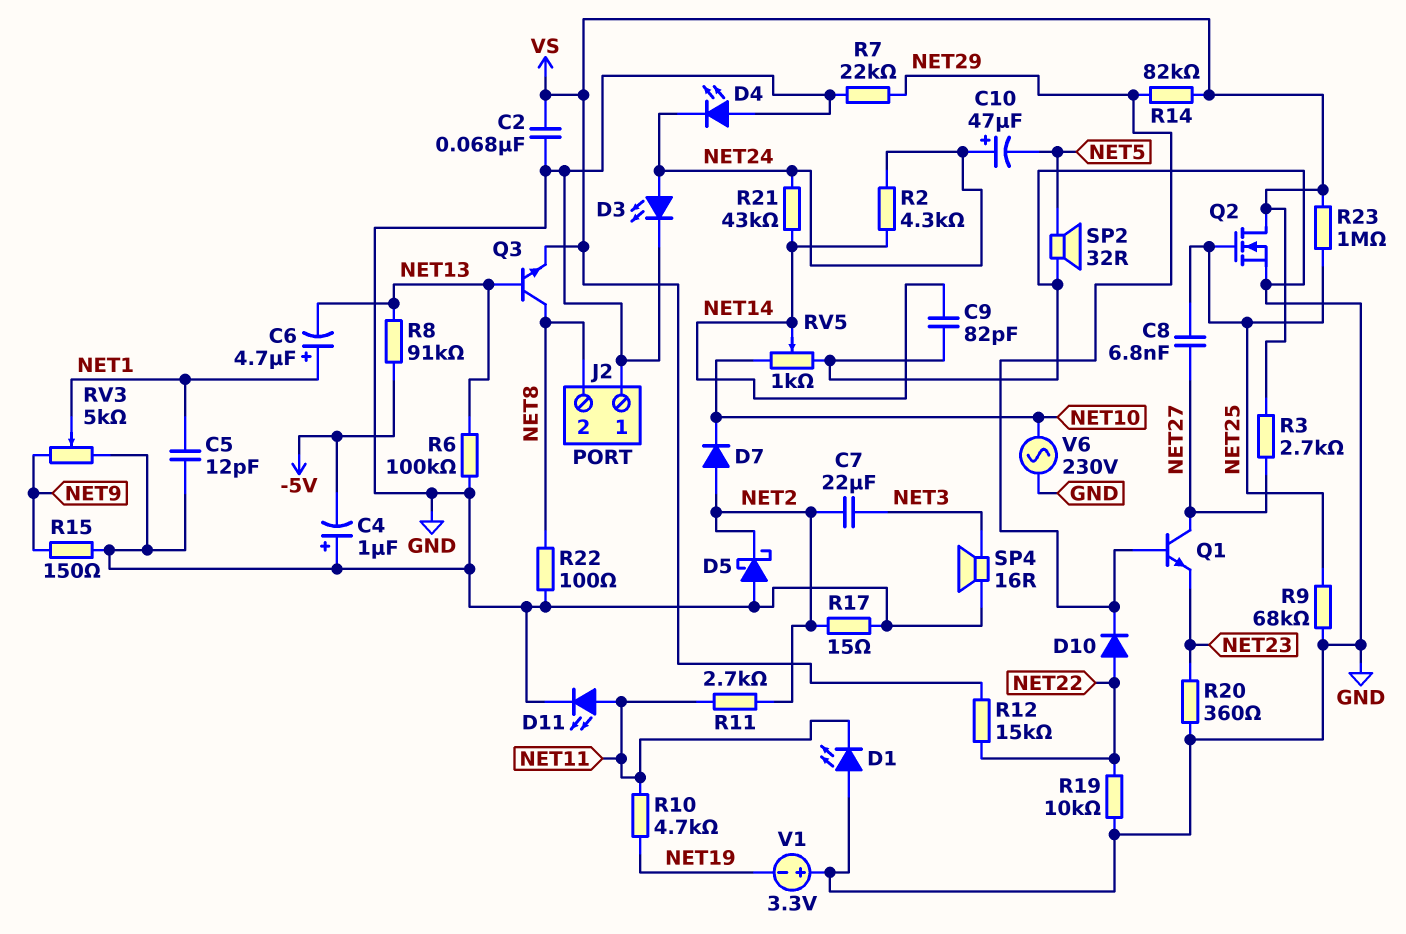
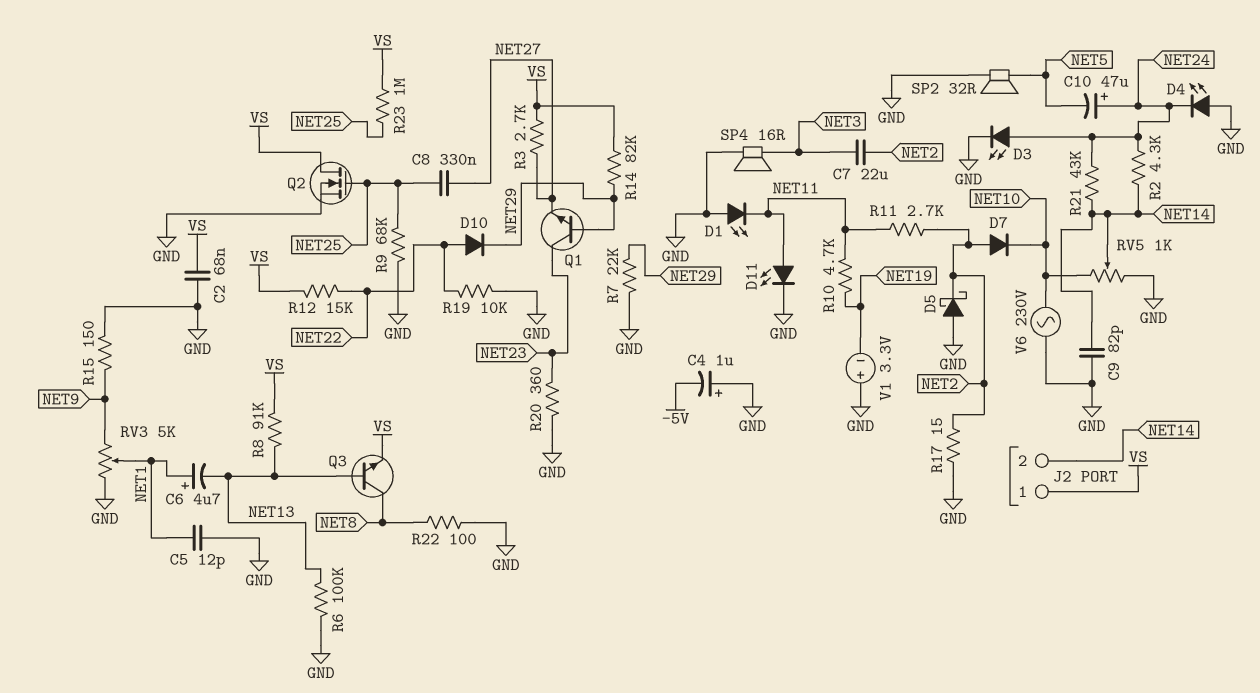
C8: 6.8nF (NET25, NET27) -> 330nF (NET25, NET27)
J2 pin 1: GND -> VS
J2 pin 2: NET8 -> NET14
Q1: NPN (B NET29, C NET27, E NET23) -> NPN (B NET29, C NET23, E NET27)
R8: 91k (-5V, NET13) -> 91k (NET13, VS)

